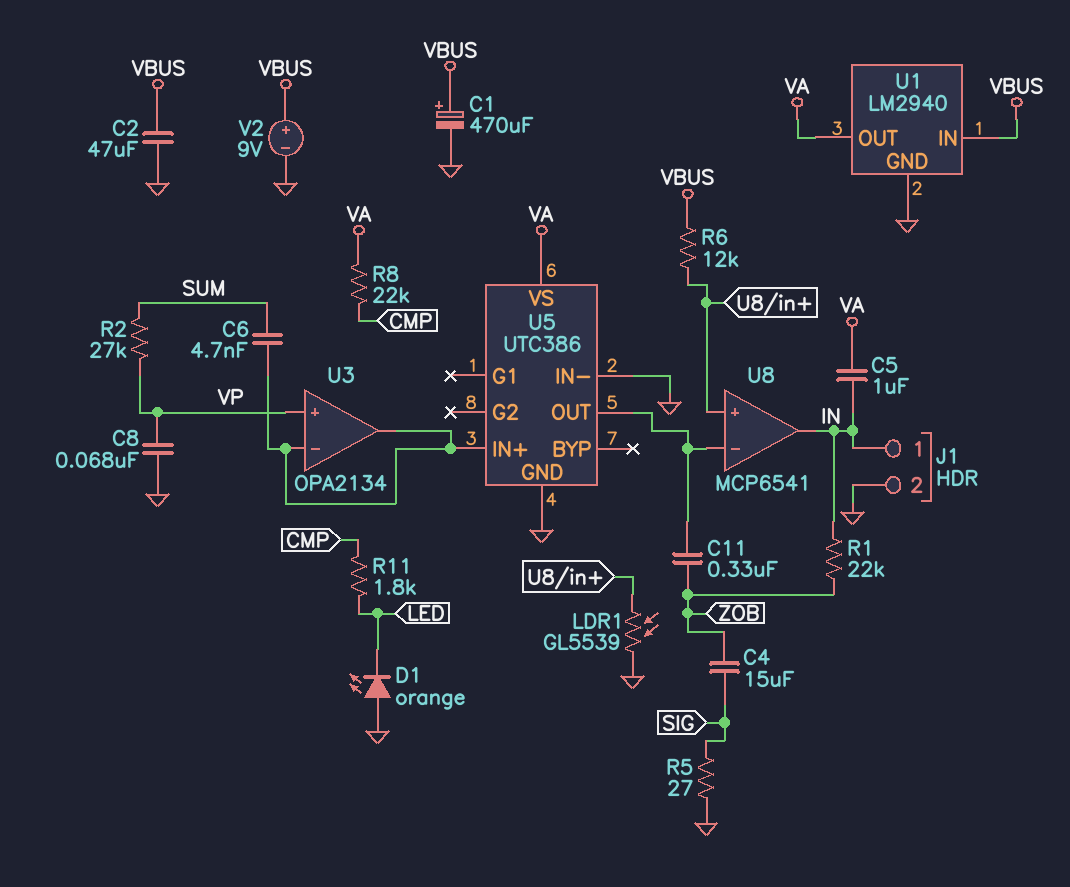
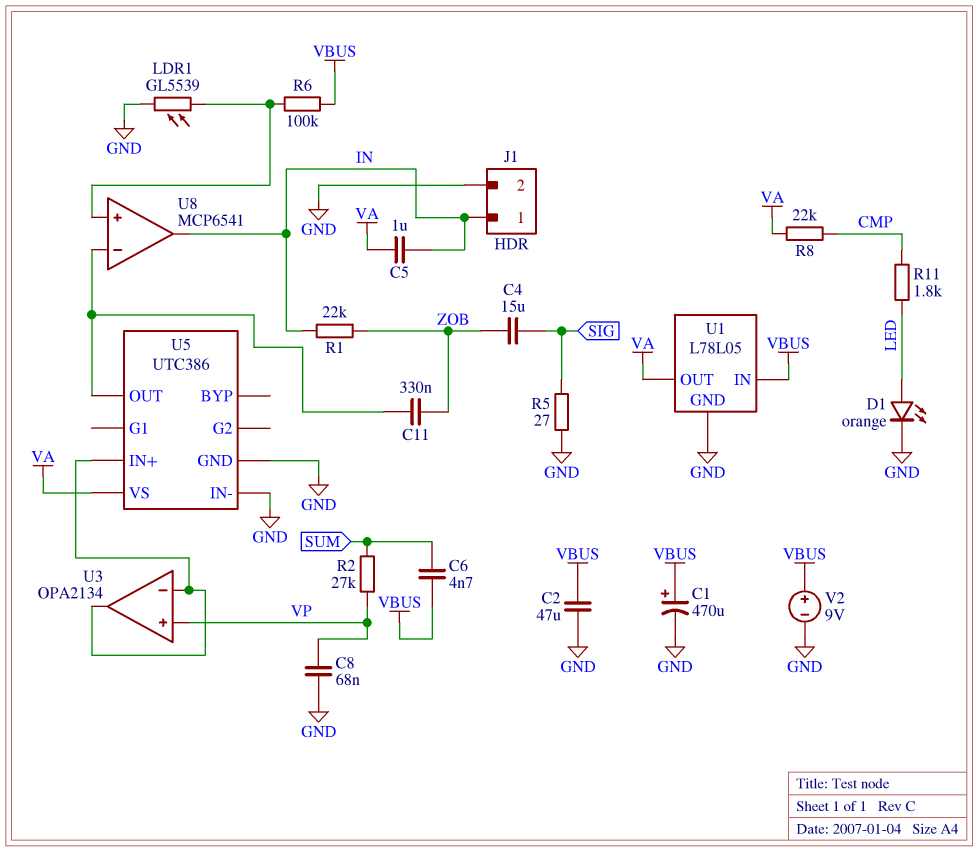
C6: 4.7nF (SUM, U3/in-) -> 4.7nF (SUM, VBUS)
D1: LED orange (A GND, K LED) -> LED orange (A LED, K GND)
R6: 12k (U8/in+, VBUS) -> 100k (U8/in+, VBUS)
U1: LM2940 -> L78L05

